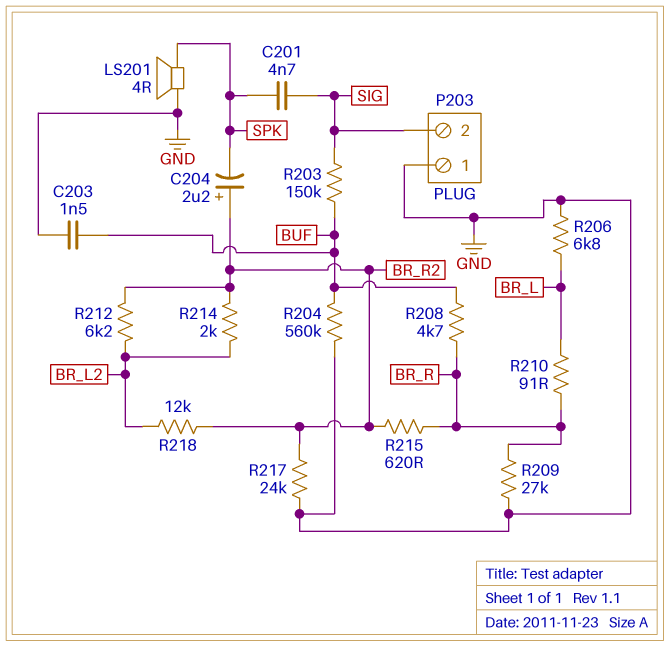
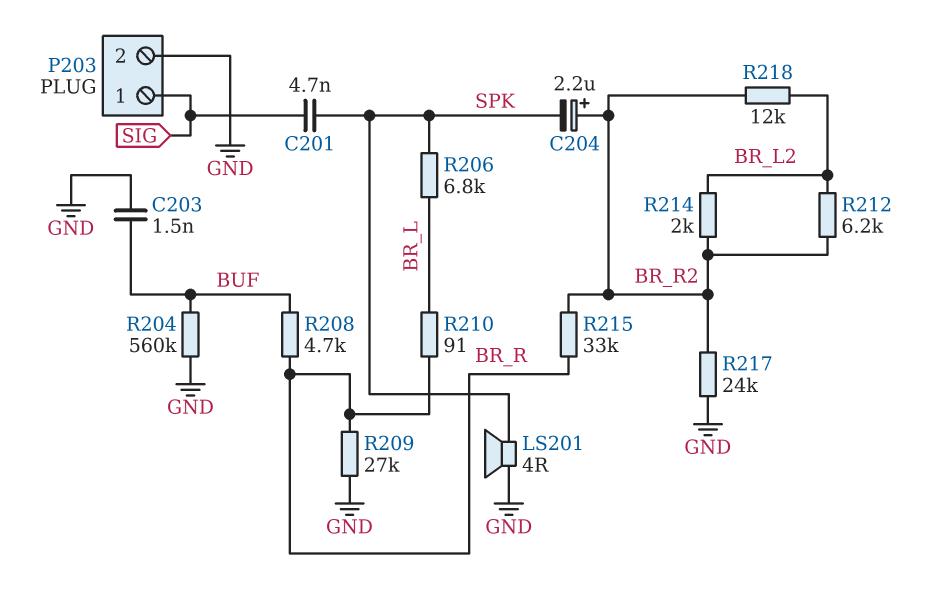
P203 pin 1: GND -> SIG
P203 pin 2: SIG -> GND
R203: 150k (BUF, SIG) -> none
R206: 6.8k (BR_L, GND) -> 6.8k (BR_L, SPK)
R215: 620 (BR_R, BR_R2) -> 33k (BR_R, BR_R2)

